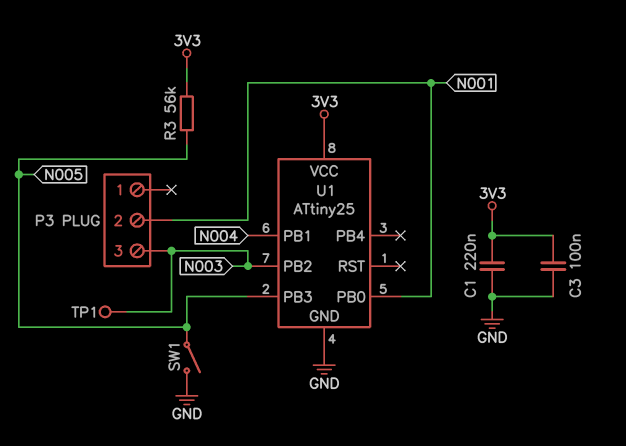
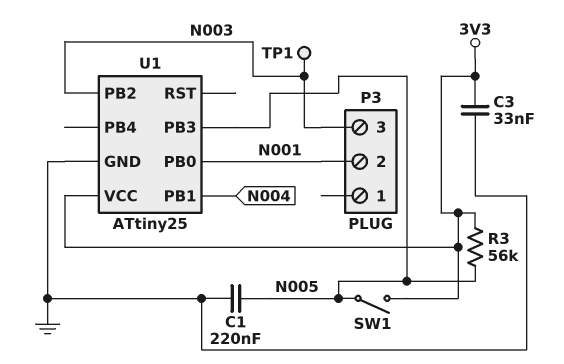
C1: 220nF (3V3, GND) -> 220nF (GND, N005)
C3: 100nF (3V3, GND) -> 33nF (3V3, GND)
SW1: switch (GND, N005) -> switch (3V3, N005)

